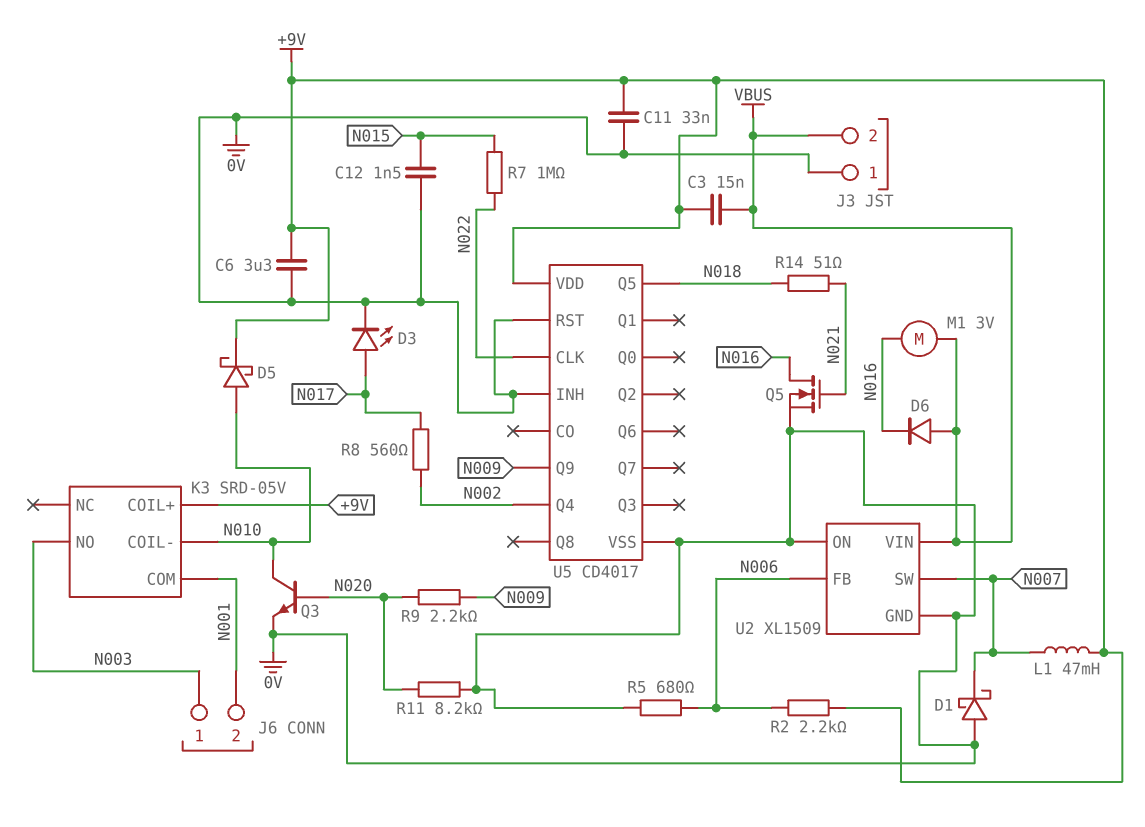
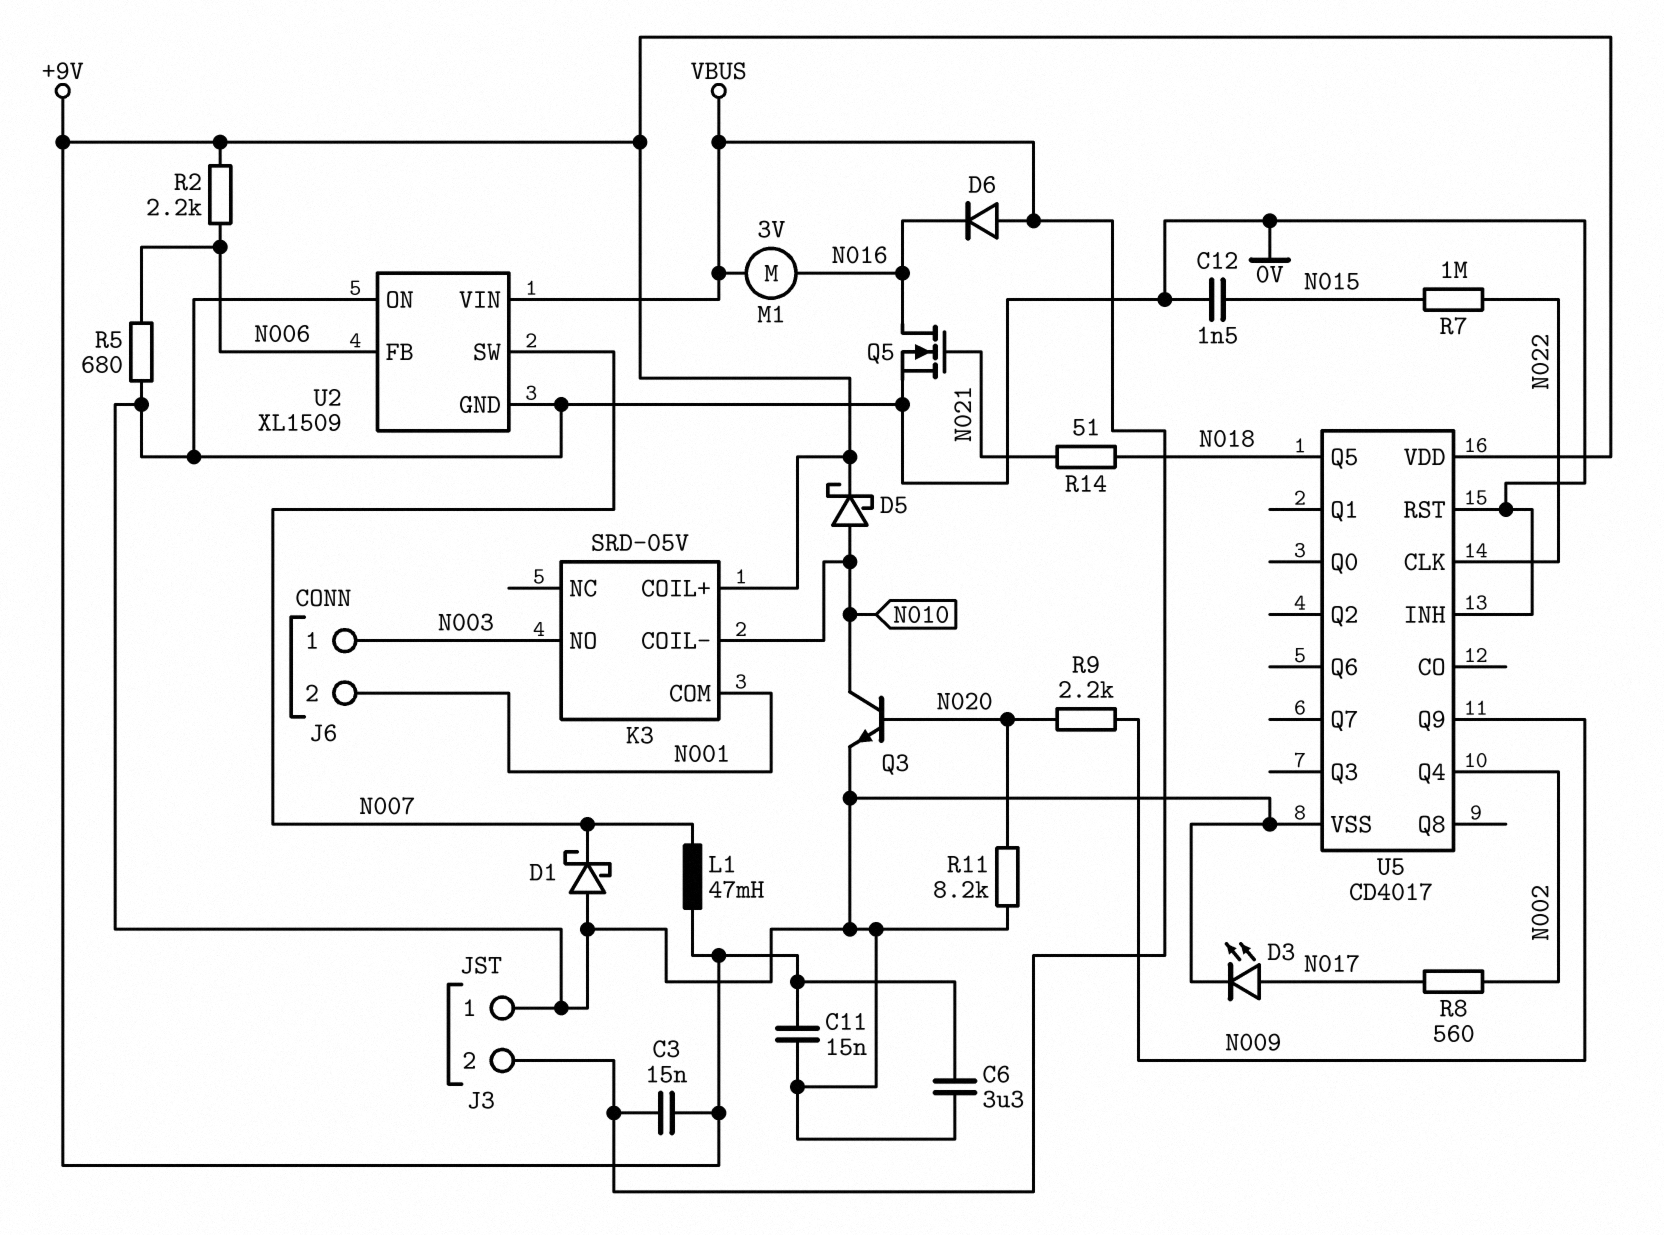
C11: 33nF (+9V, 0V) -> 15nF (+9V, 0V)

